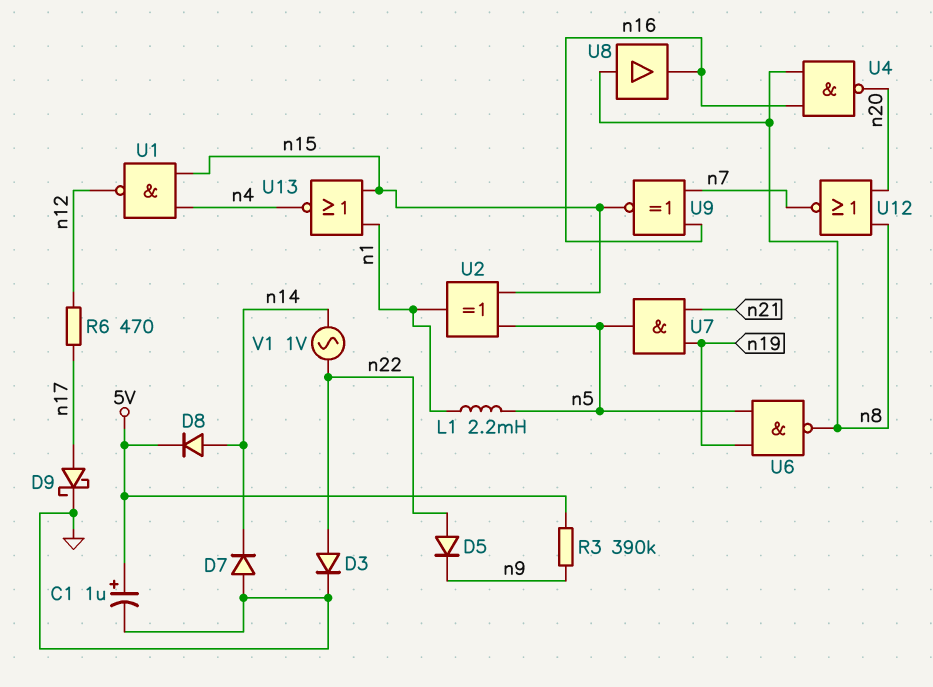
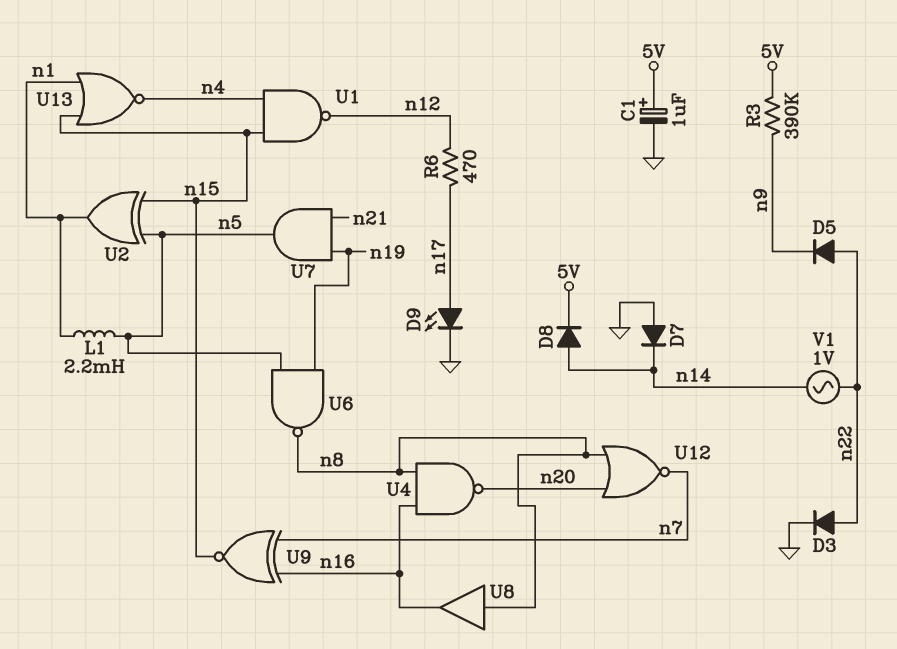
D9: schottky (A n17, K GND) -> LED (A n17, K GND)

